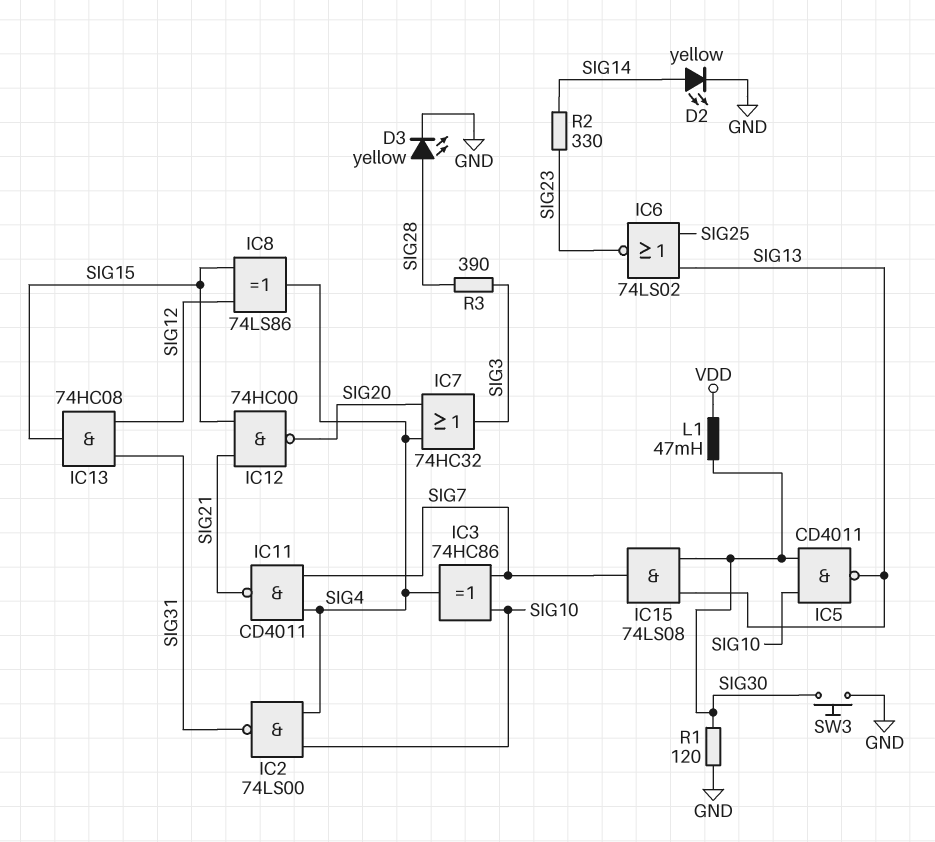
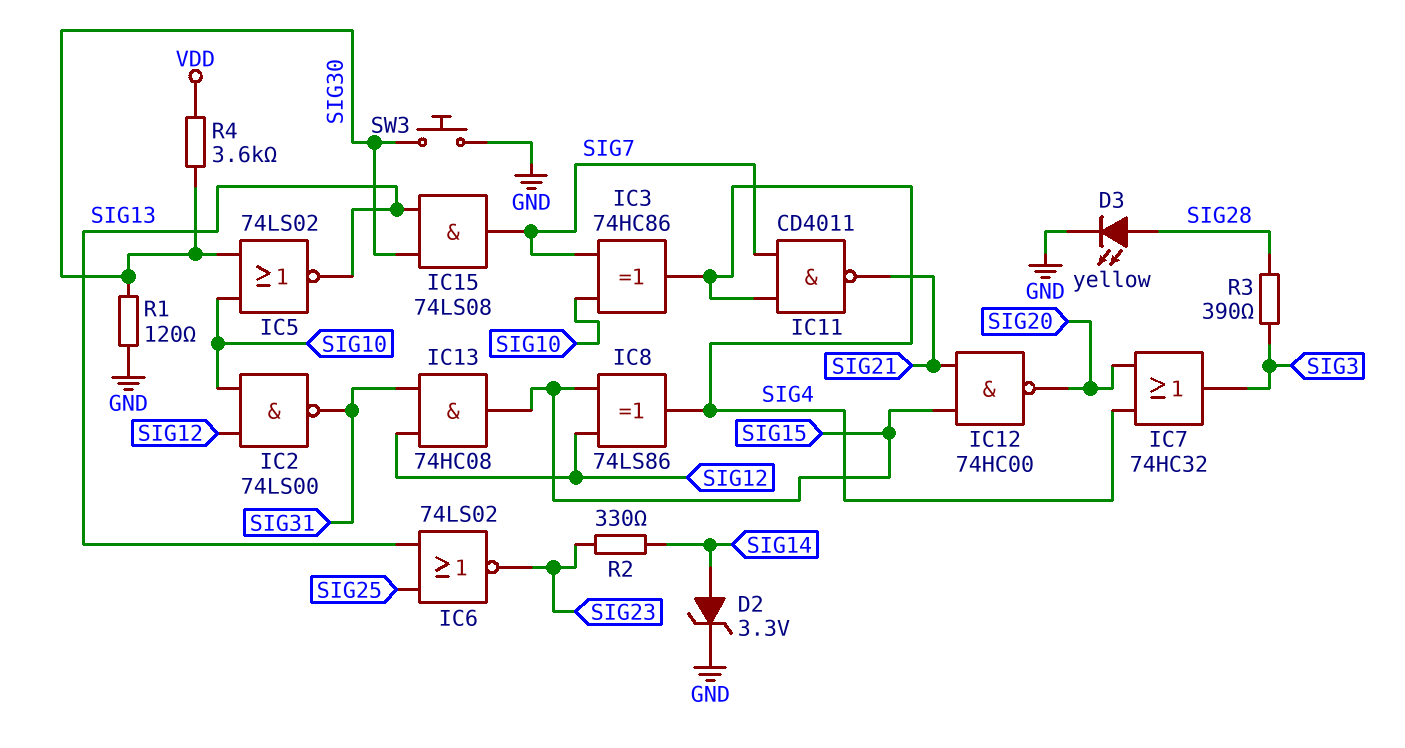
D2: LED yellow (A SIG14, K GND) -> zener 3.3V (A SIG14, K GND)
IC2: NAND 74LS00 (in SIG4, in SIG10, out SIG31) -> NAND 74LS00 (in SIG10, in SIG12, out SIG31)
IC5: NAND CD4011 (in SIG10, in SIG30, out SIG13) -> NOR 74LS02 (in SIG10, in SIG30, out SIG13)
L1: 47mH (SIG30, VDD) -> none
R4: none -> 3.6k (SIG30, VDD)

